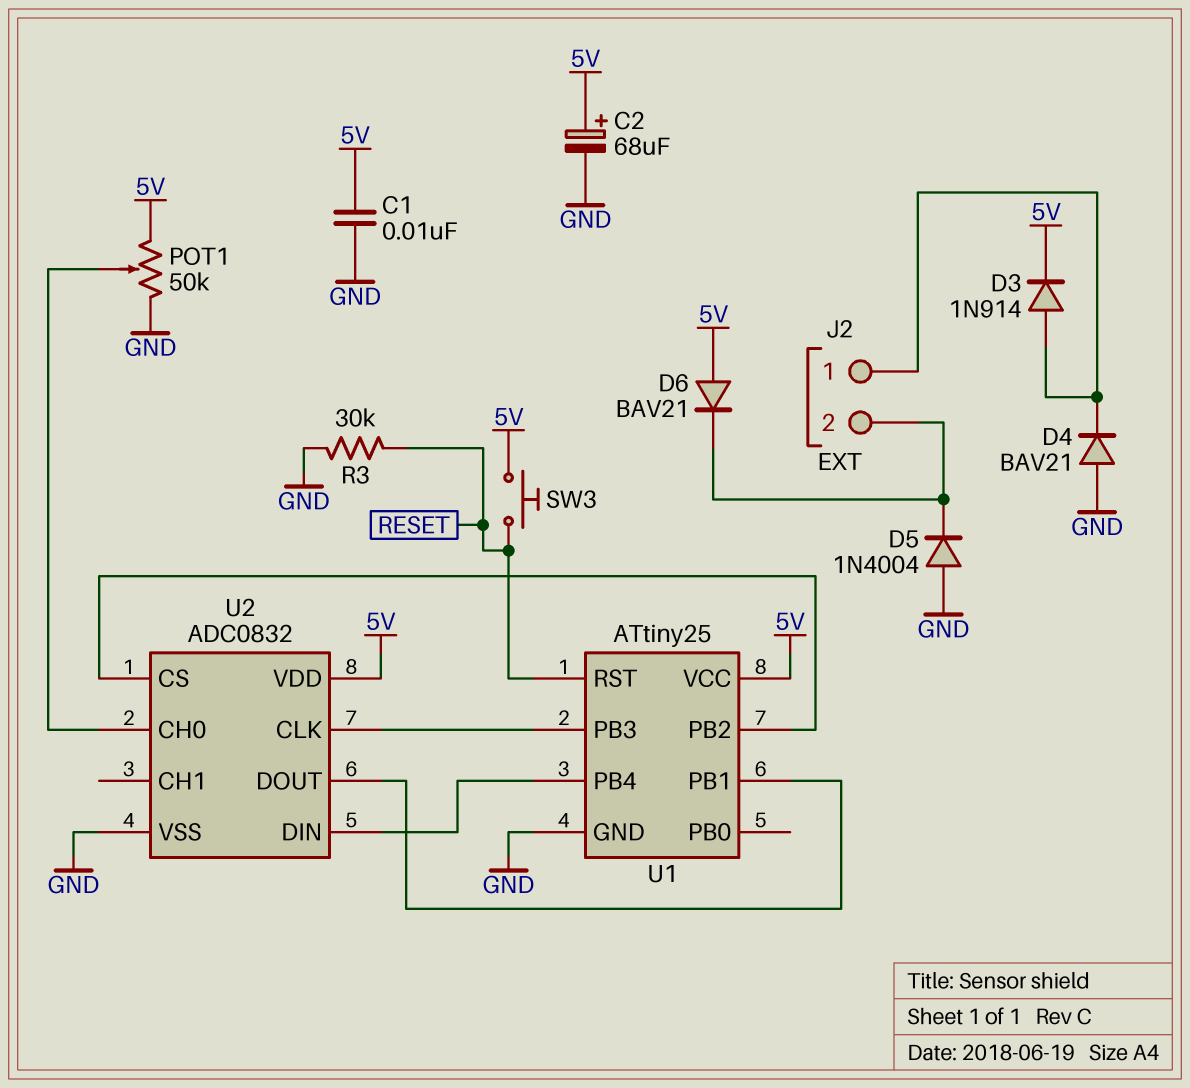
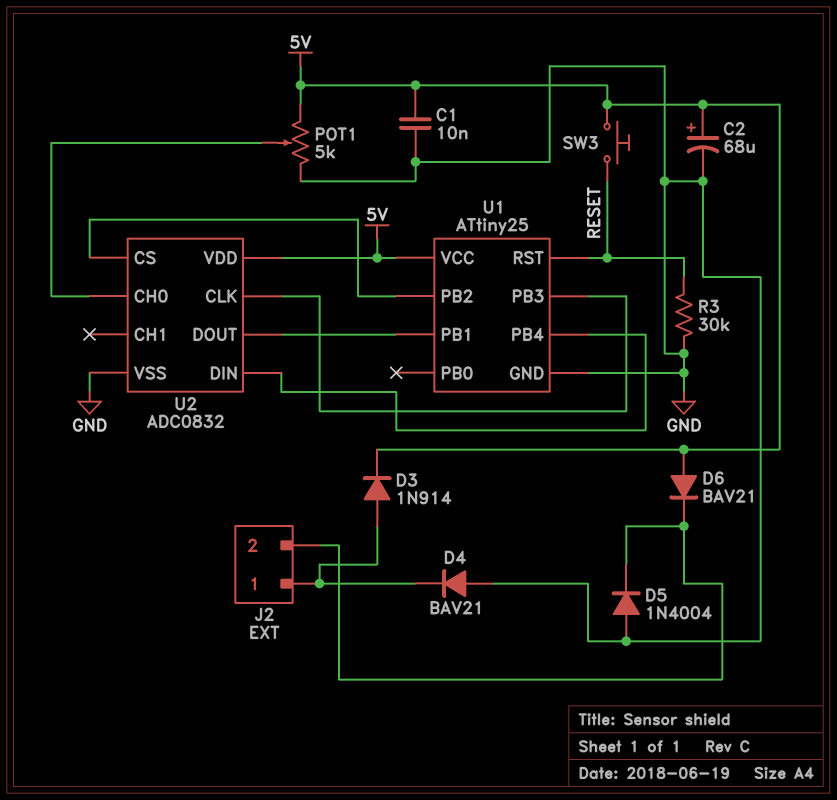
POT1: 50k (5V, GND, wiper U2/CH0) -> 5k (5V, GND, wiper U2/CH0)

